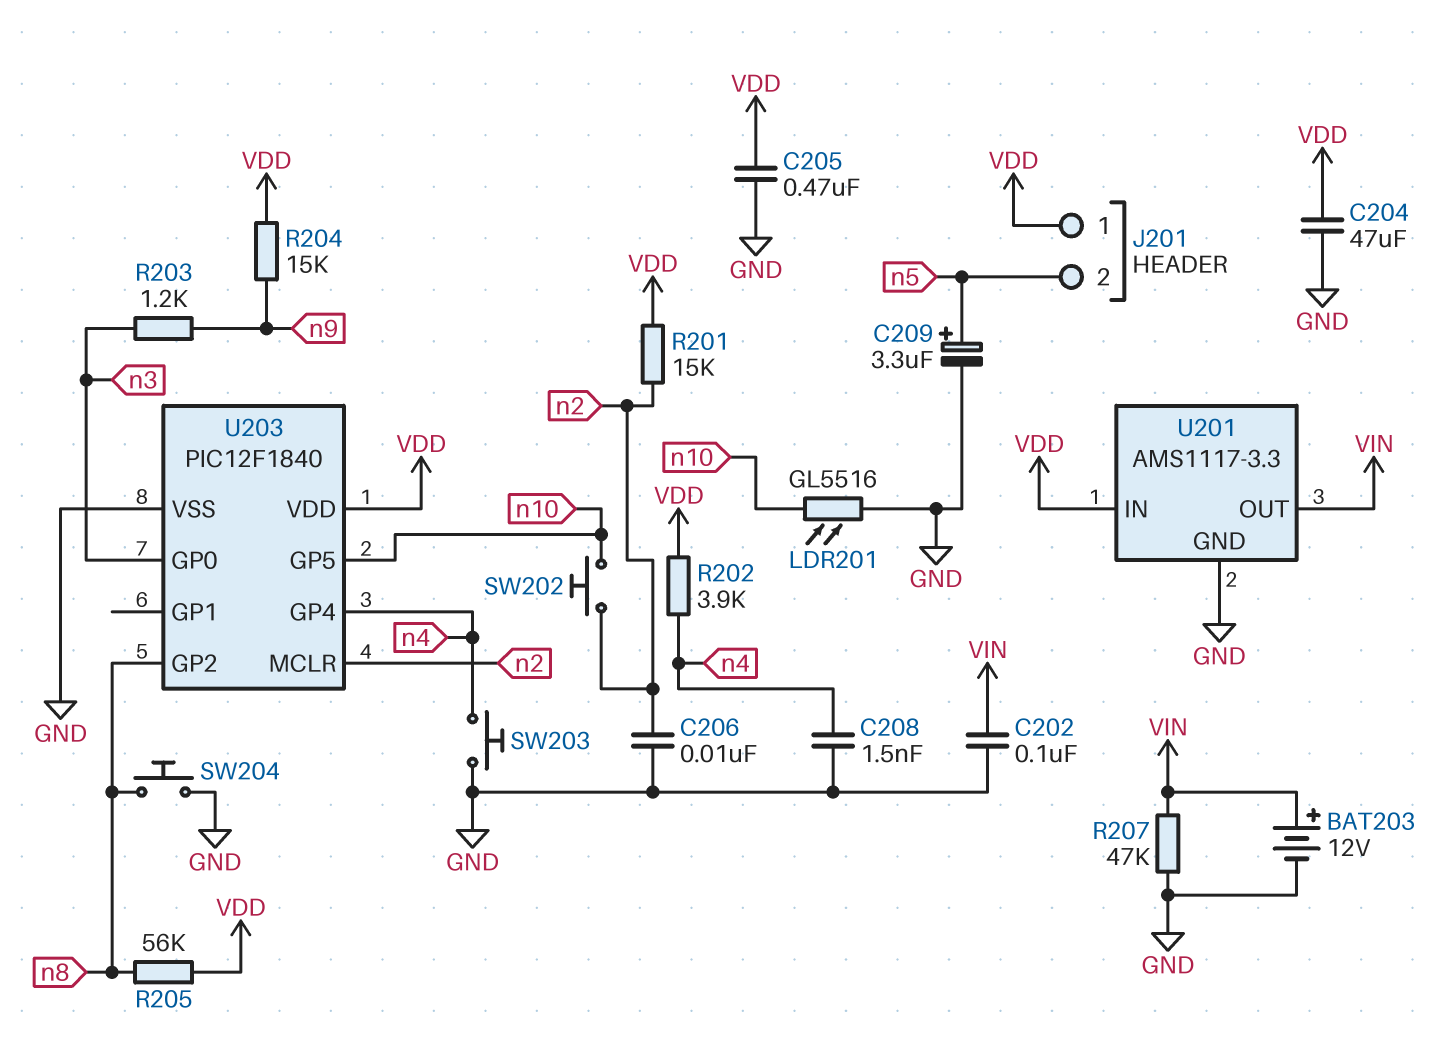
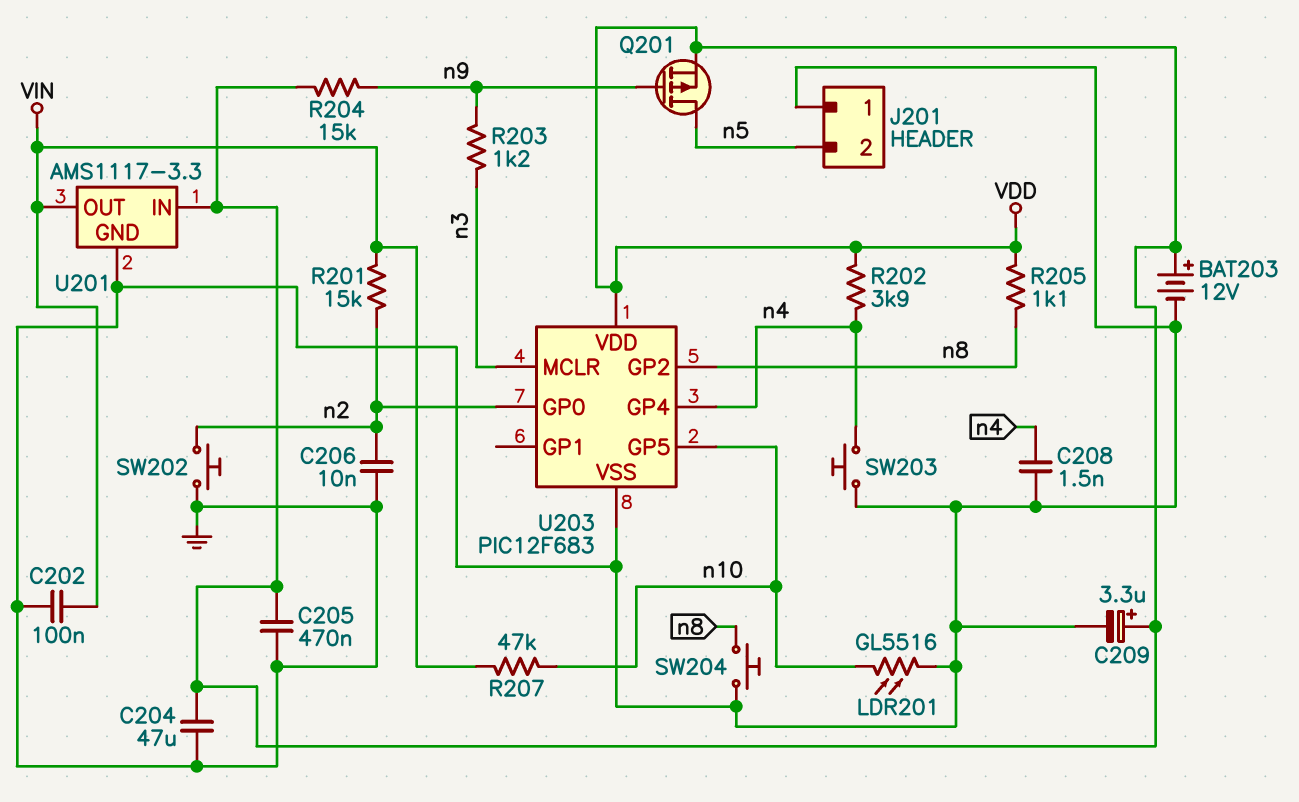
BAT203: 12V (plus VIN, minus GND) -> 12V (plus VDD, minus GND)
C209: 3.3uF (plus n5, minus GND) -> 3.3uF (plus VDD, minus GND)
J201 pin 1: VDD -> GND
Q201: none -> PMOS (G n9, D n5, S VDD)
R201: 15k (VDD, n2) -> 15k (VIN, n2)
R205: 56k (VDD, n8) -> 1.1k (VDD, n8)
R207: 47k (GND, VIN) -> 47k (VIN, n10)
SW202: button (n2, n10) -> button (GND, n2)
U203: PIC12F1840 -> PIC12F683
U203 pin GP0: n3 -> n2
U203 pin MCLR: n2 -> n3

